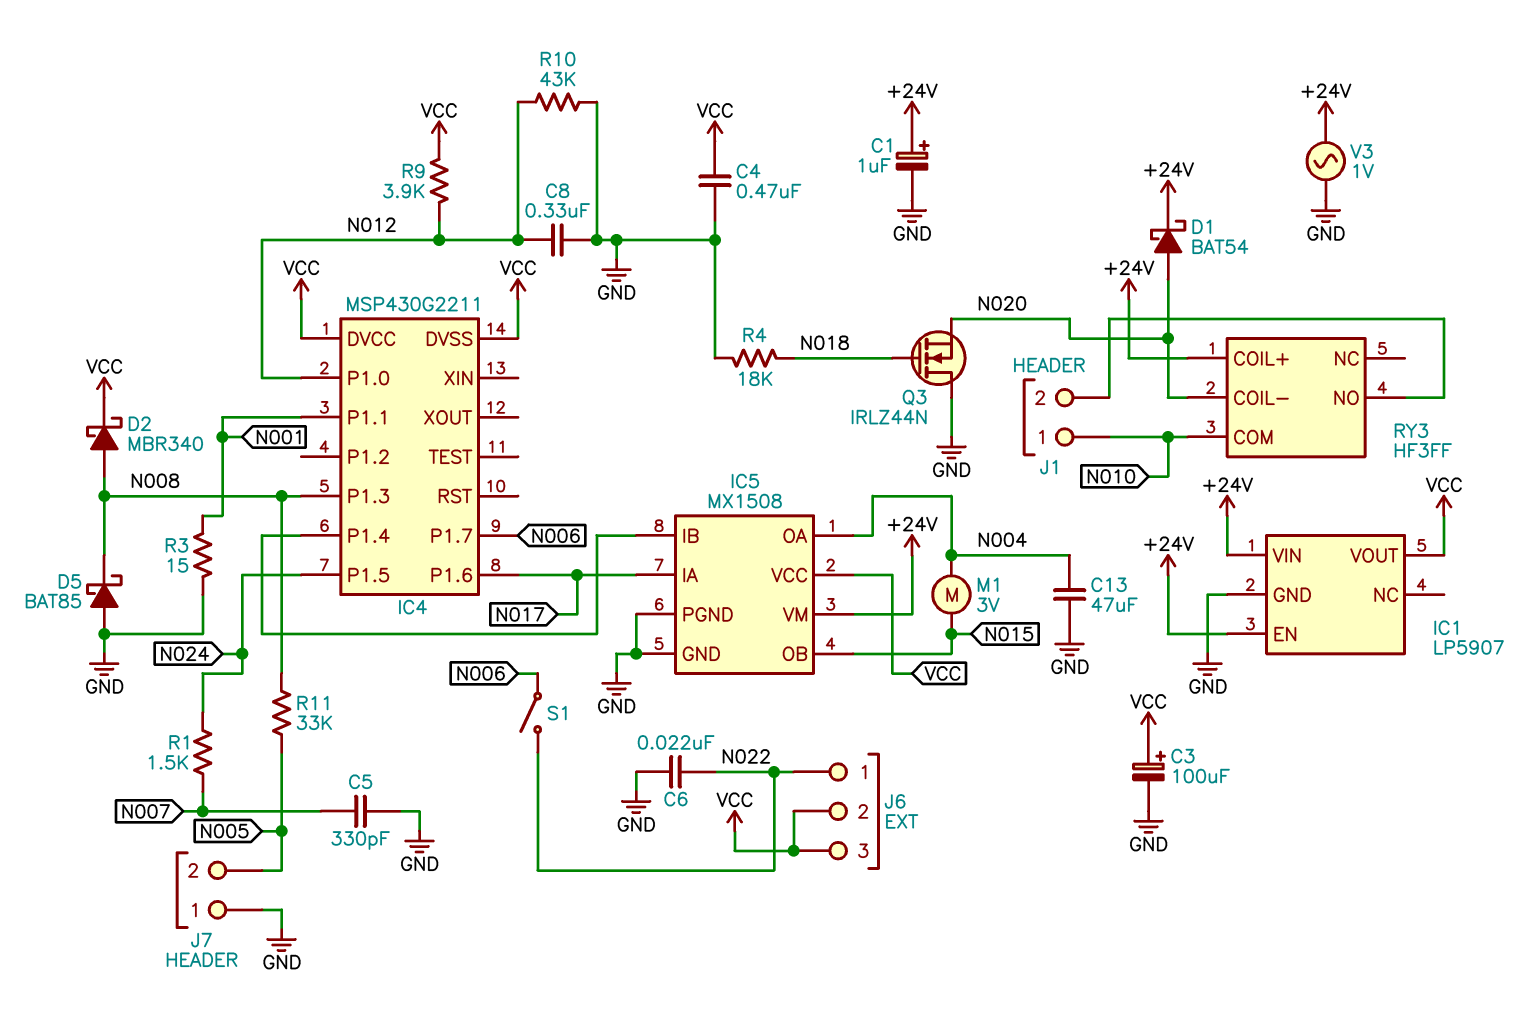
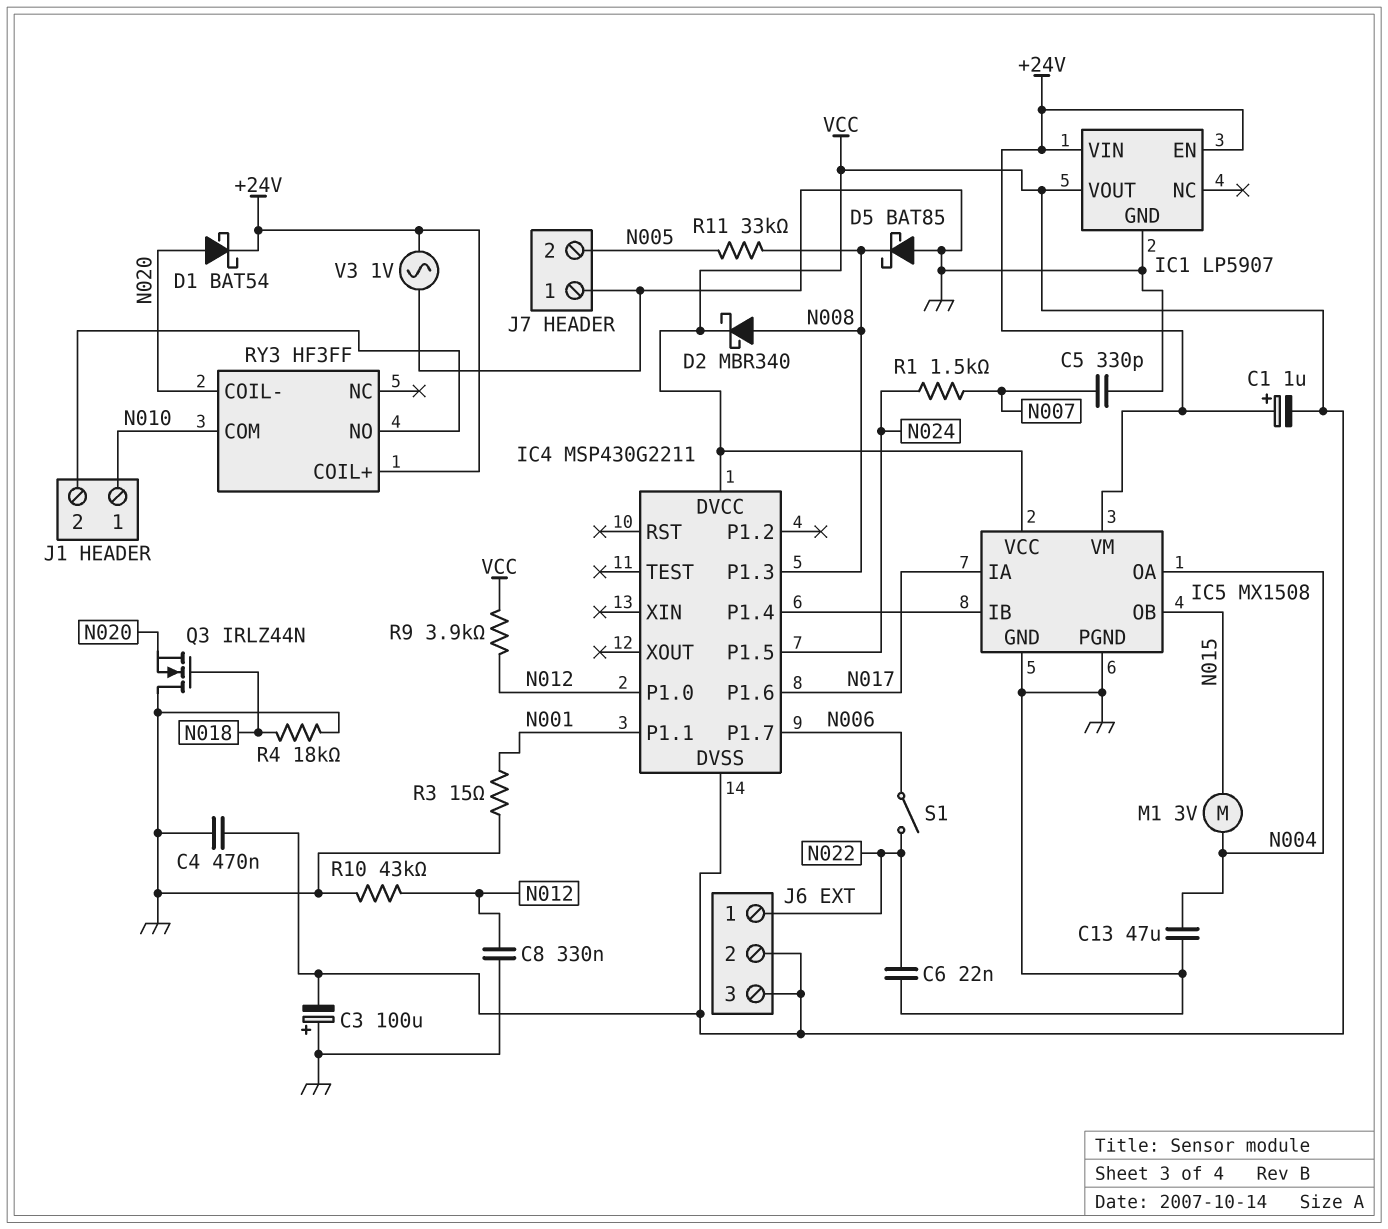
C1: 1uF (plus +24V, minus GND) -> 1uF (plus +24V, minus VCC)
C3: 100uF (plus VCC, minus GND) -> 100uF (plus GND, minus VCC)

